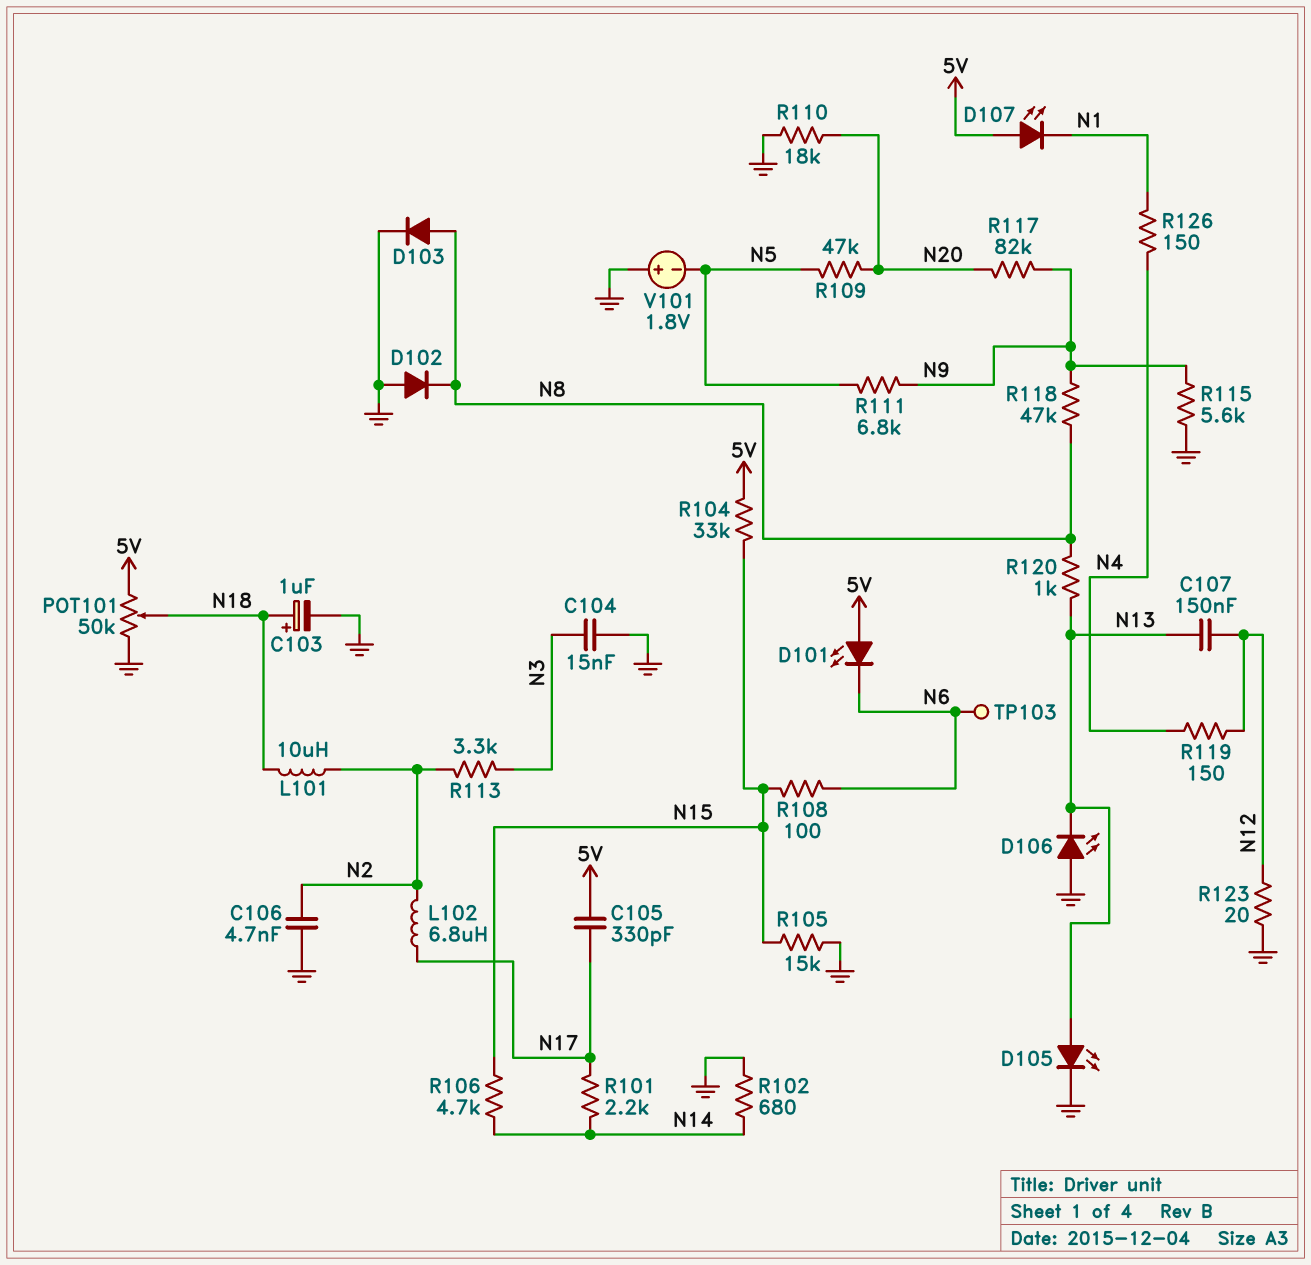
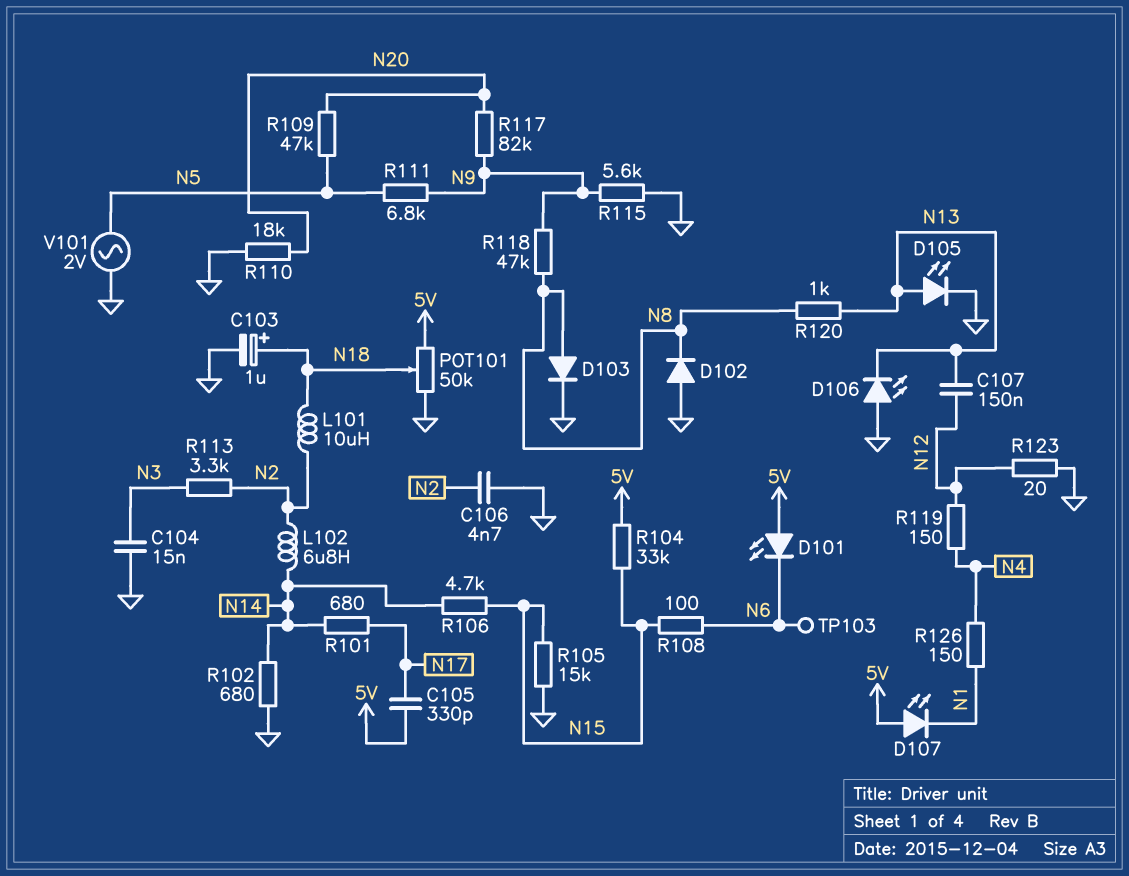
L102: 6.8uH (N2, N17) -> 6.8uH (N2, N14)
R101: 2.2k (N14, N17) -> 680 (N14, N17)
V101: 1.8V (plus GND, minus N5) -> AC 2V (GND, N5)

